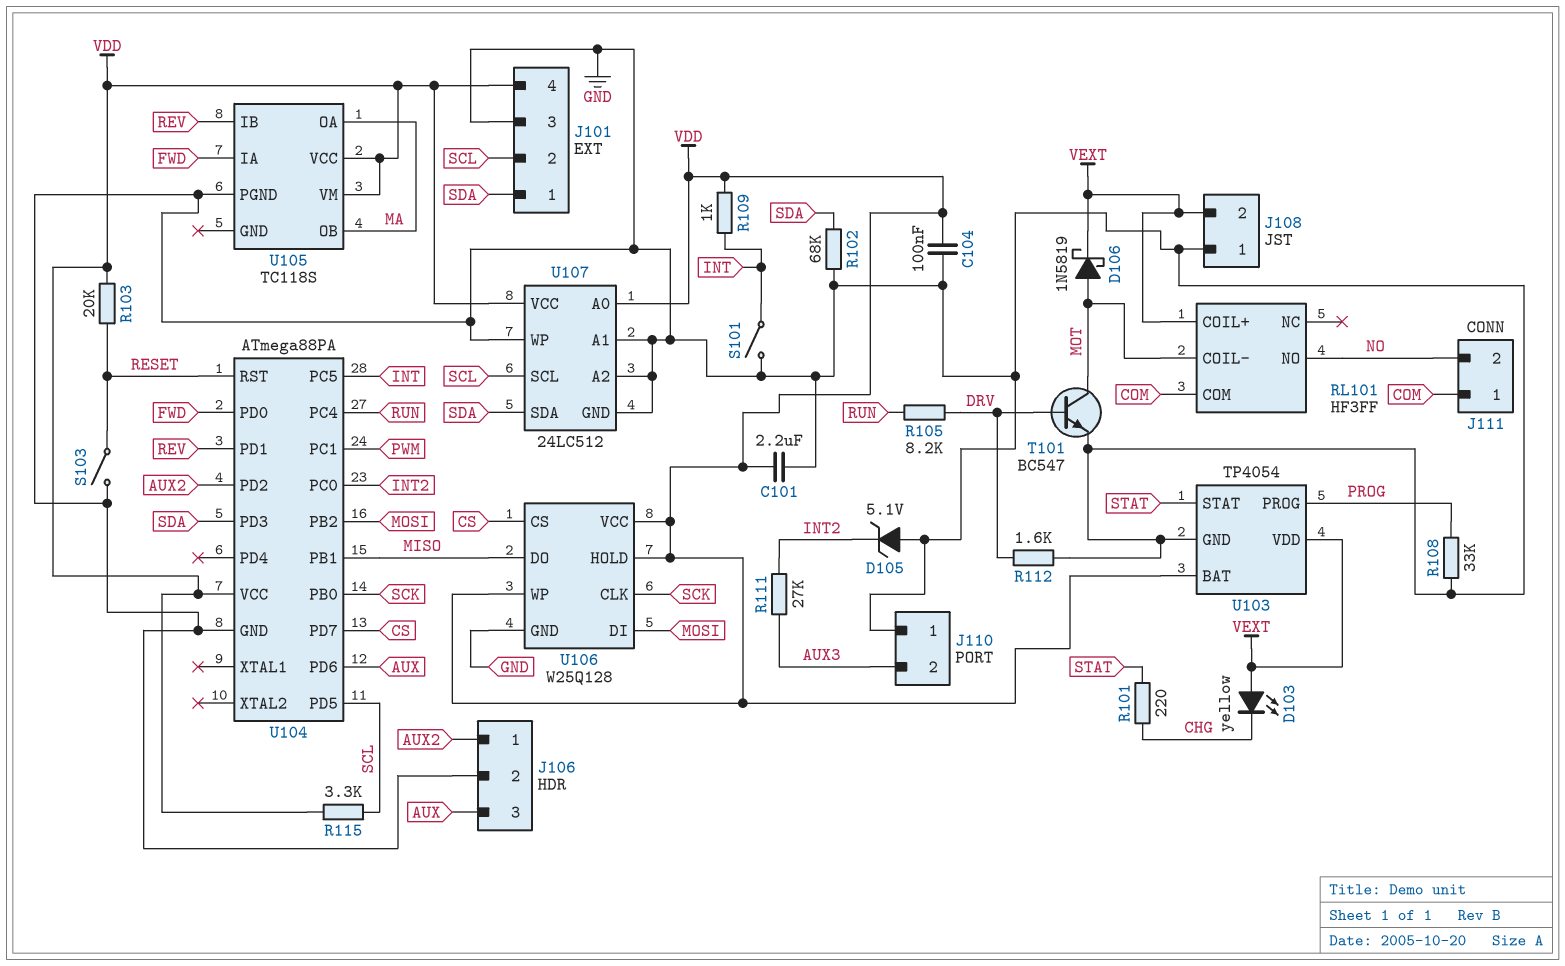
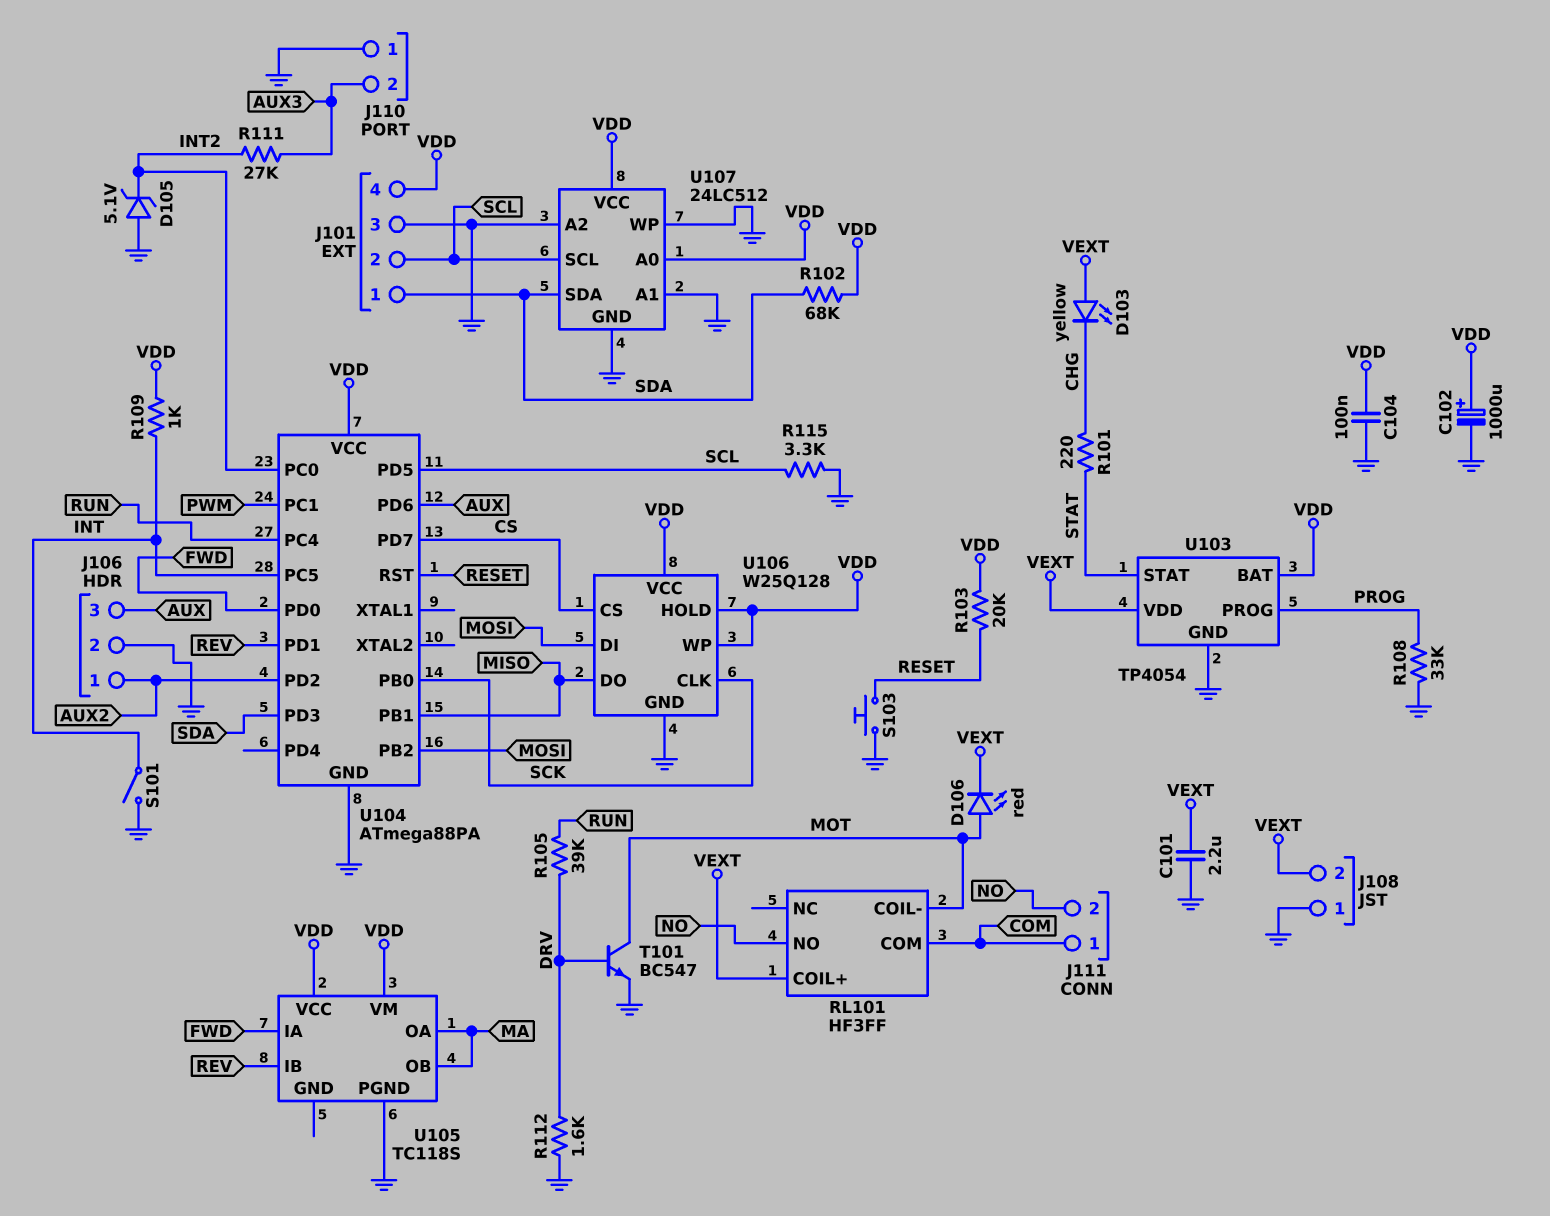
C101: 2.2uF (GND, VDD) -> 2.2uF (GND, VEXT)
C102: none -> 1000uF (plus VDD, minus GND)
D106: schottky 1N5819 (A MOT, K VEXT) -> LED red (A MOT, K VEXT)
R102: 68k (GND, SDA) -> 68k (SDA, VDD)
R105: 8.2k (DRV, RUN) -> 39k (DRV, RUN)
R115: 3.3k (SCL, VDD) -> 3.3k (GND, SCL)
S103: switch (GND, RESET) -> button (GND, RESET)

